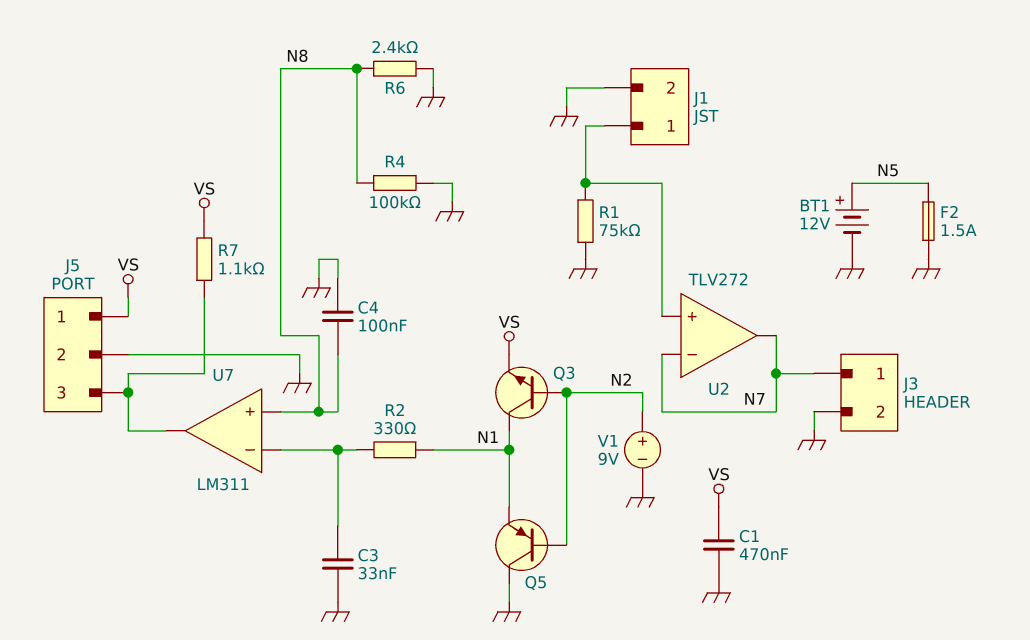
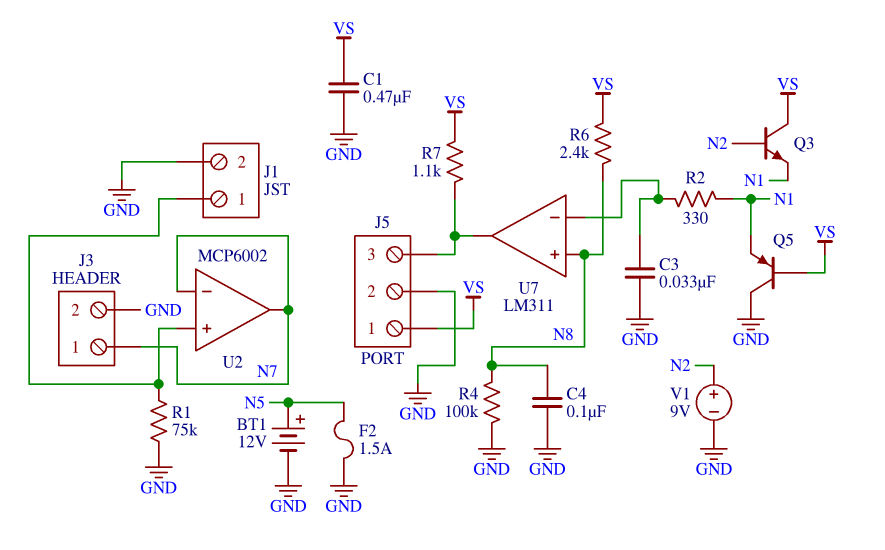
Q3: NPN (B N2, C N1, E VS) -> NPN (B N2, C VS, E N1)
Q5: PNP (B N2, C GND, E N1) -> PNP (B VS, C GND, E N1)
R6: 2.4k (GND, N8) -> 2.4k (N8, VS)
U2: TLV272 -> MCP6002

